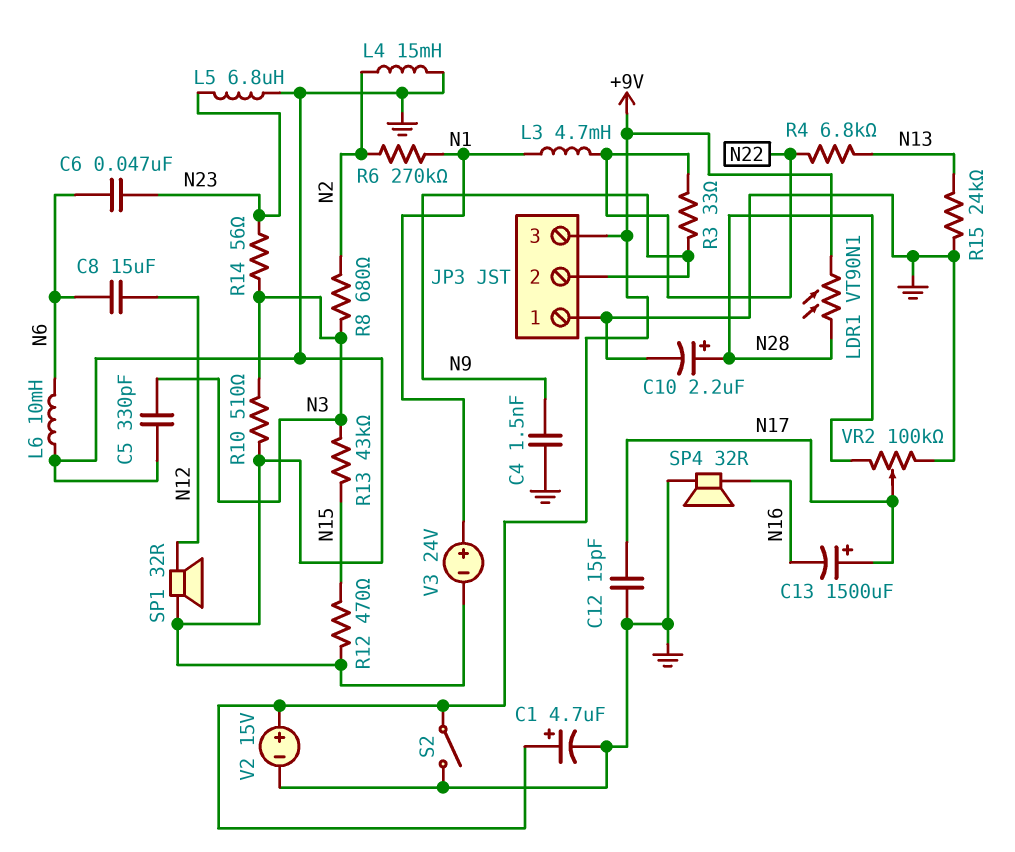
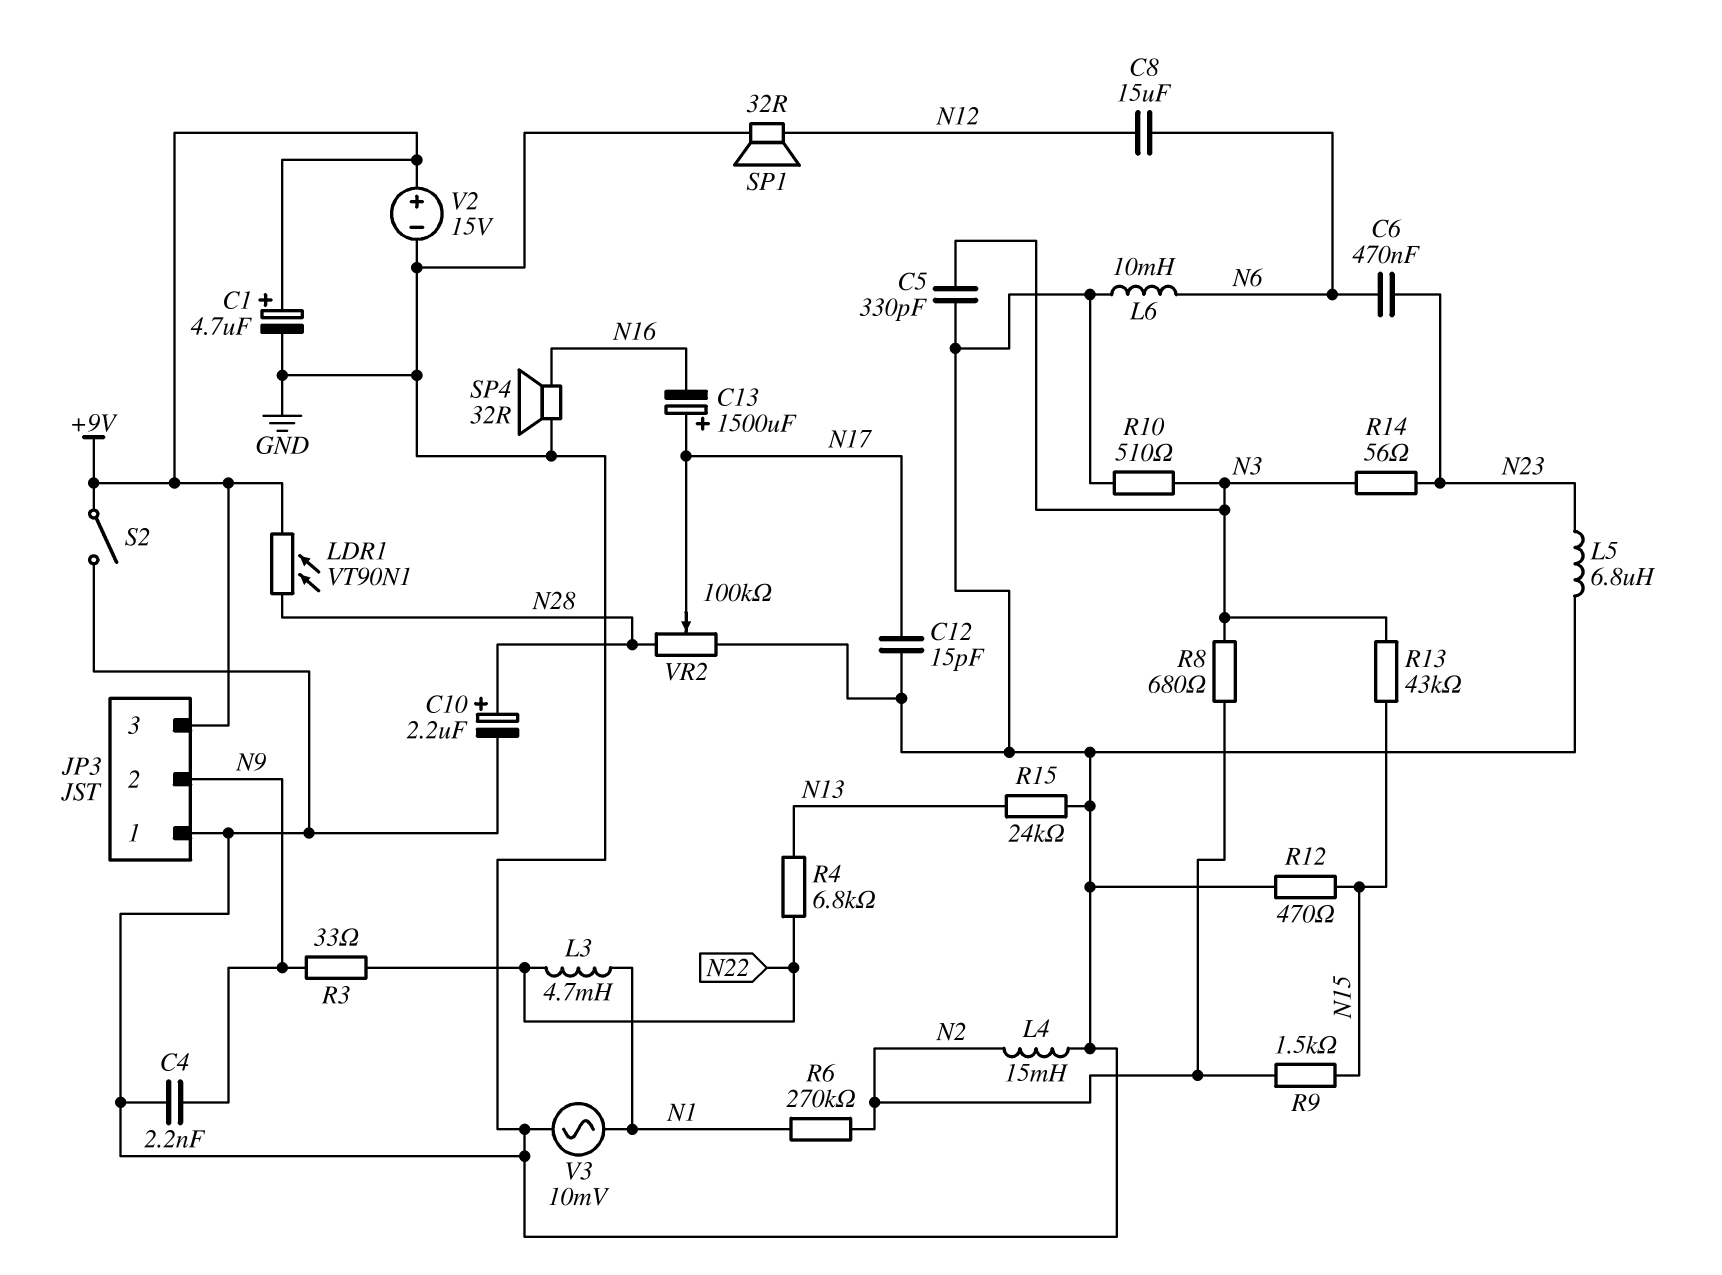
C4: 1.5nF (GND, N9) -> 2.2nF (GND, N9)
C6: 47nF (N6, N23) -> 470nF (N6, N23)
R9: none -> 1.5k (N2, N15)
V3: 24V (plus N1, minus GND) -> AC 10mV (GND, N1)

